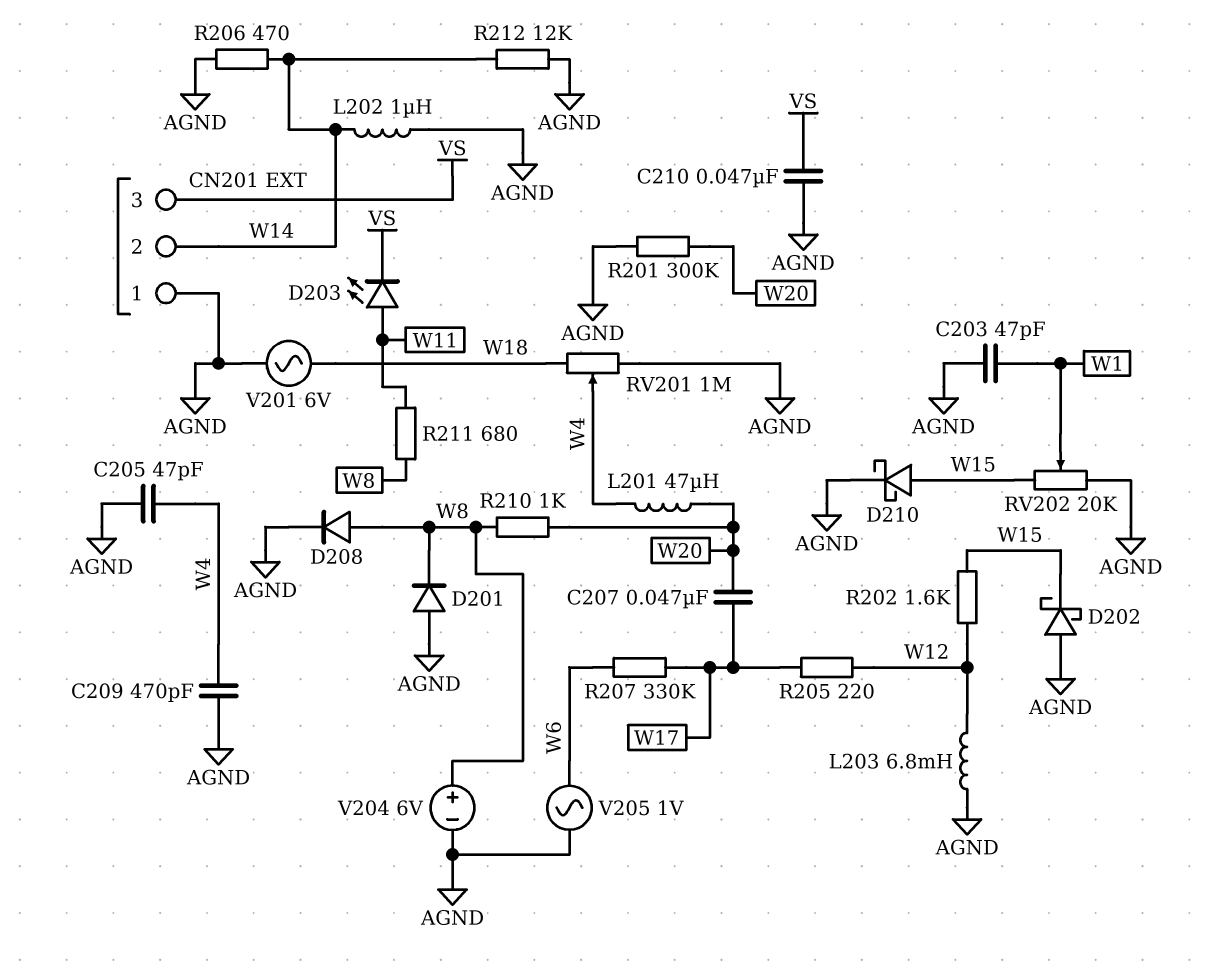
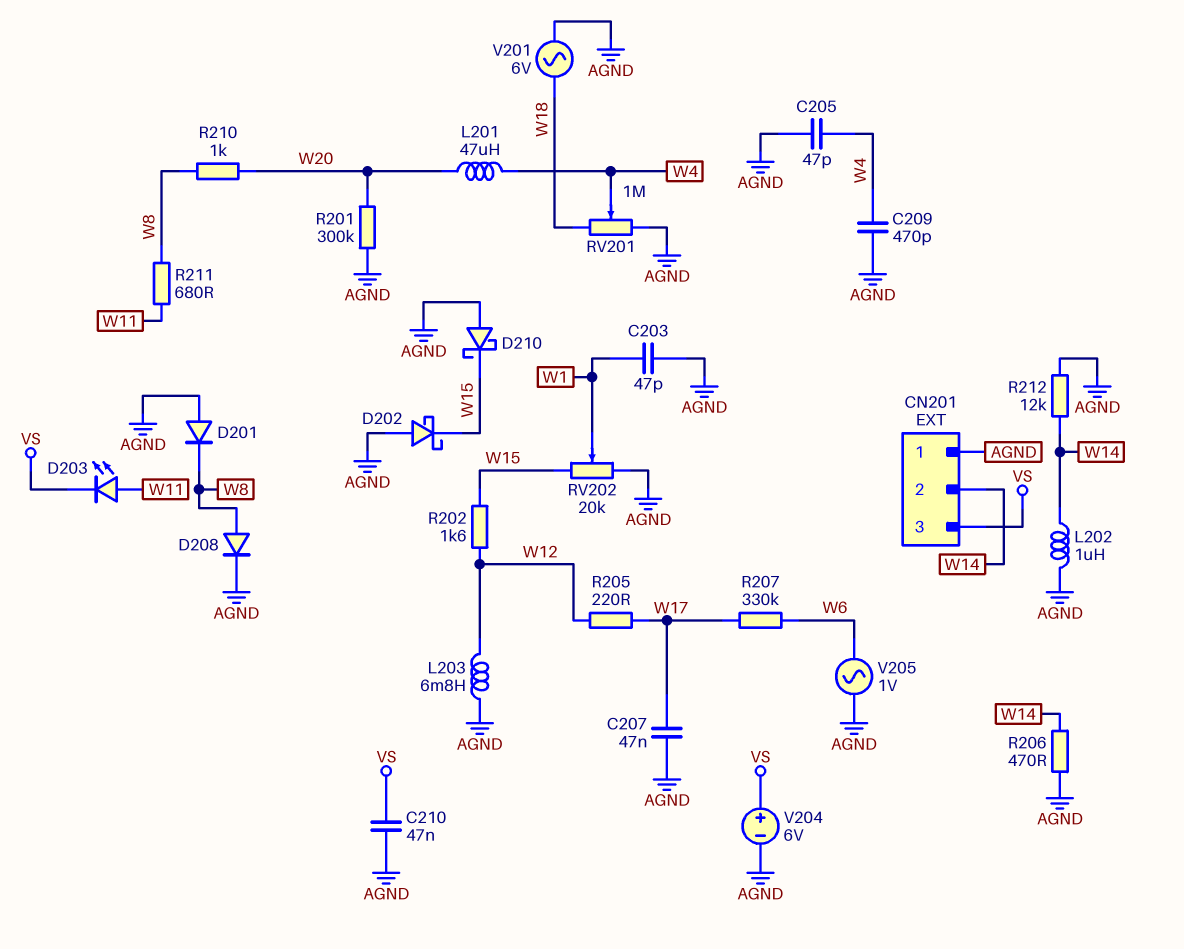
C207: 47nF (W17, W20) -> 47nF (AGND, W17)
D210: schottky (A W15, K AGND) -> schottky (A AGND, K W15)
V204: 6V (plus W8, minus AGND) -> 6V (plus VS, minus AGND)

